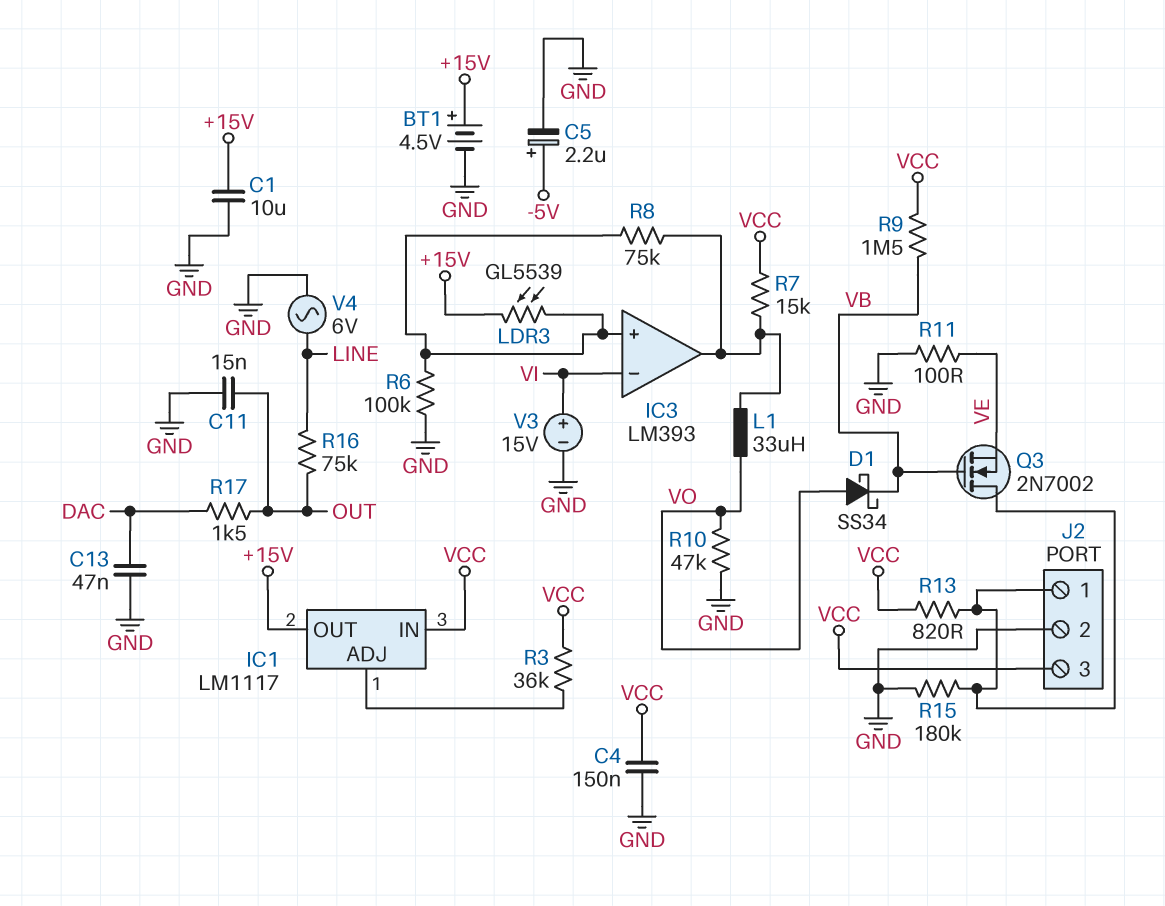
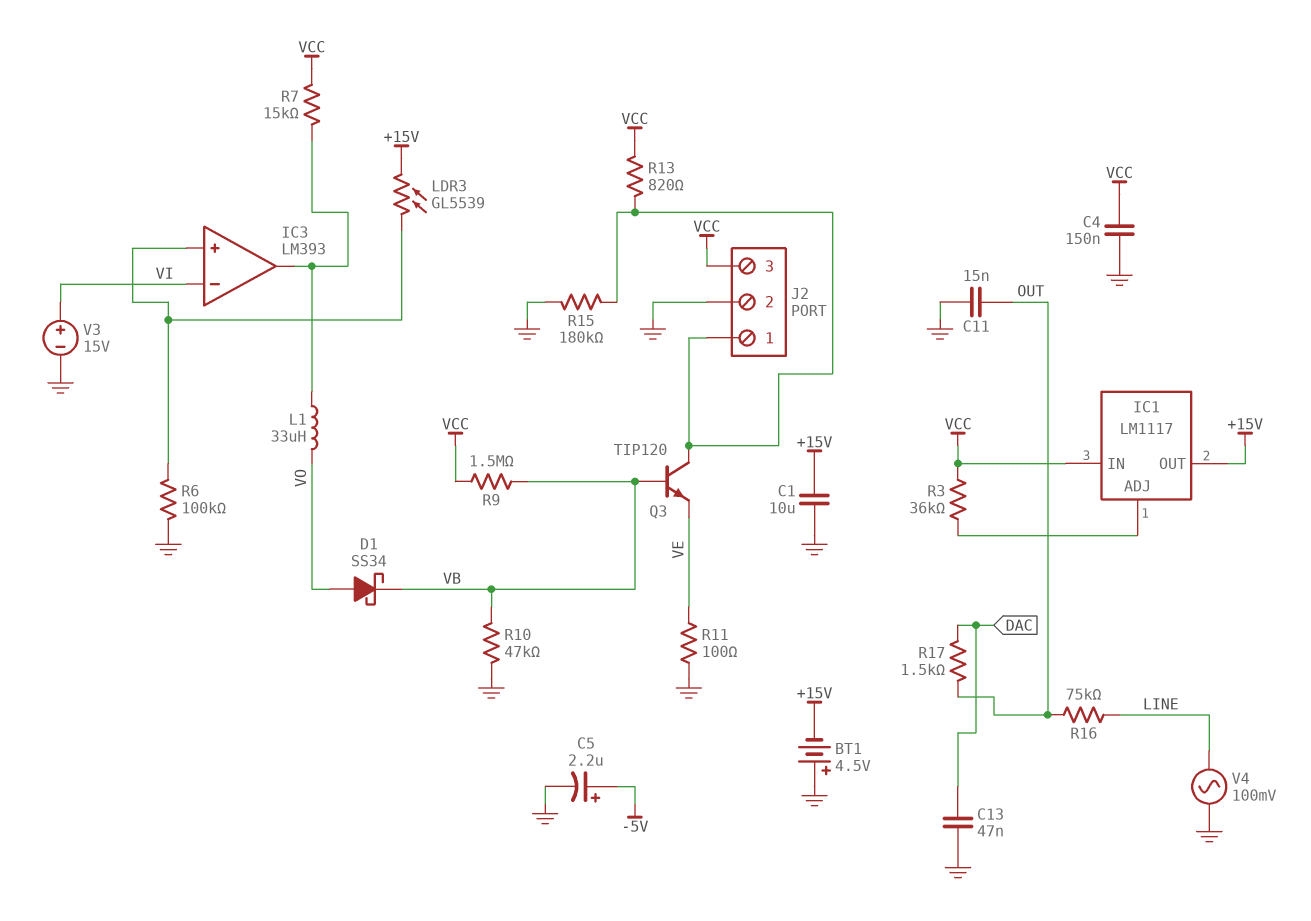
BT1: 4.5V (plus +15V, minus GND) -> 4.5V (plus GND, minus +15V)
Q3: NMOS 2N7002 (G VB, D J2/1, S VE) -> NPN TIP120 (B VB, C J2/1, E VE)
R8: 75k (IC3/in+, IC3/out) -> none
R10: 47k (GND, VO) -> 47k (GND, VB)
V4: AC 6V (GND, LINE) -> AC 100mV (GND, LINE)

